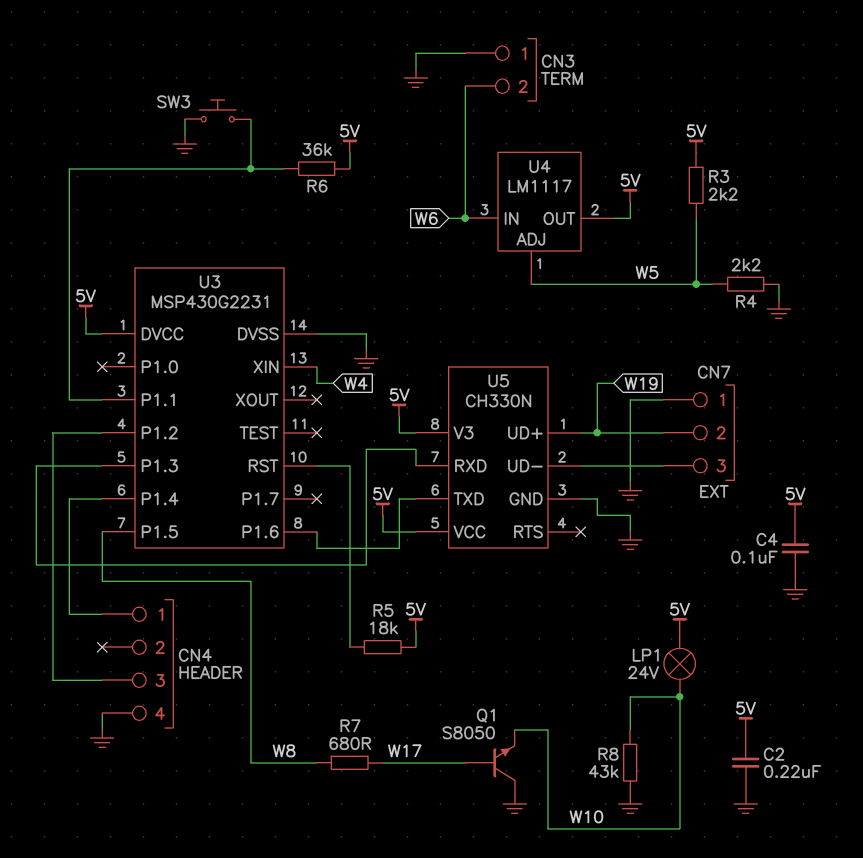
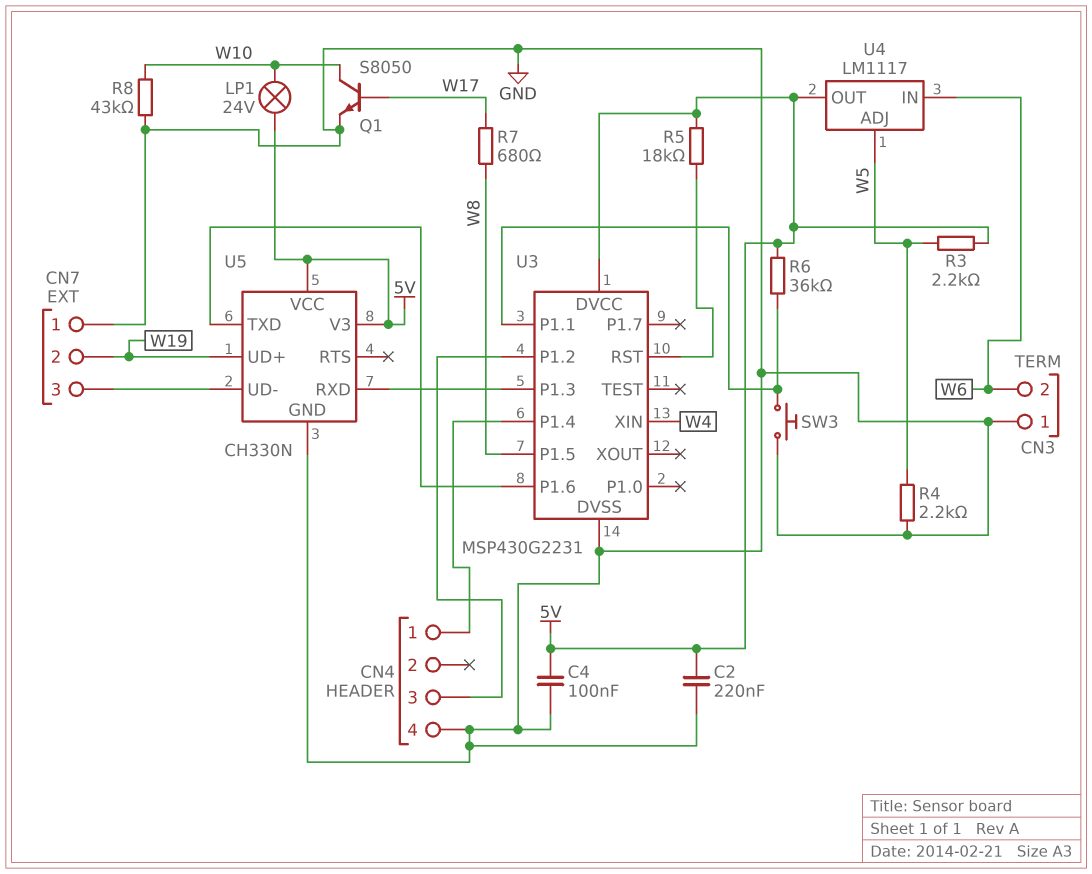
Q1: NPN S8050 (B W17, C GND, E W10) -> NPN S8050 (B W17, C W10, E GND)

